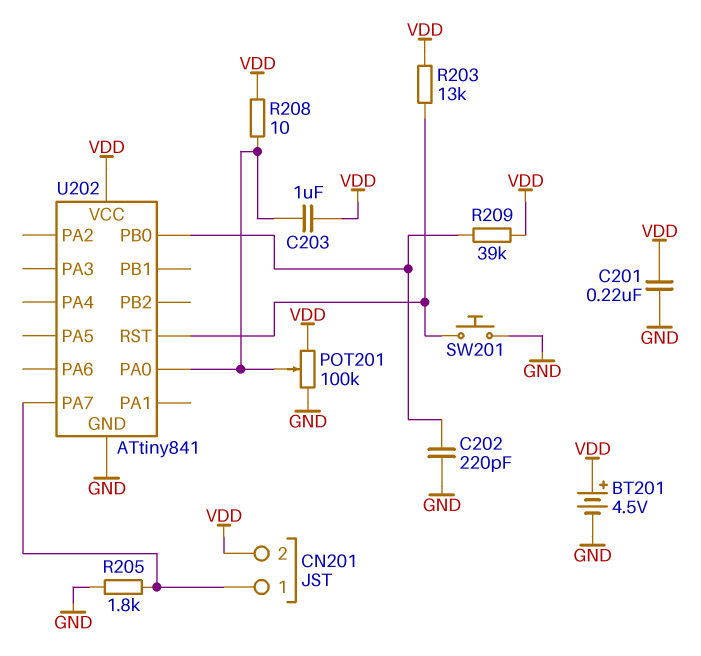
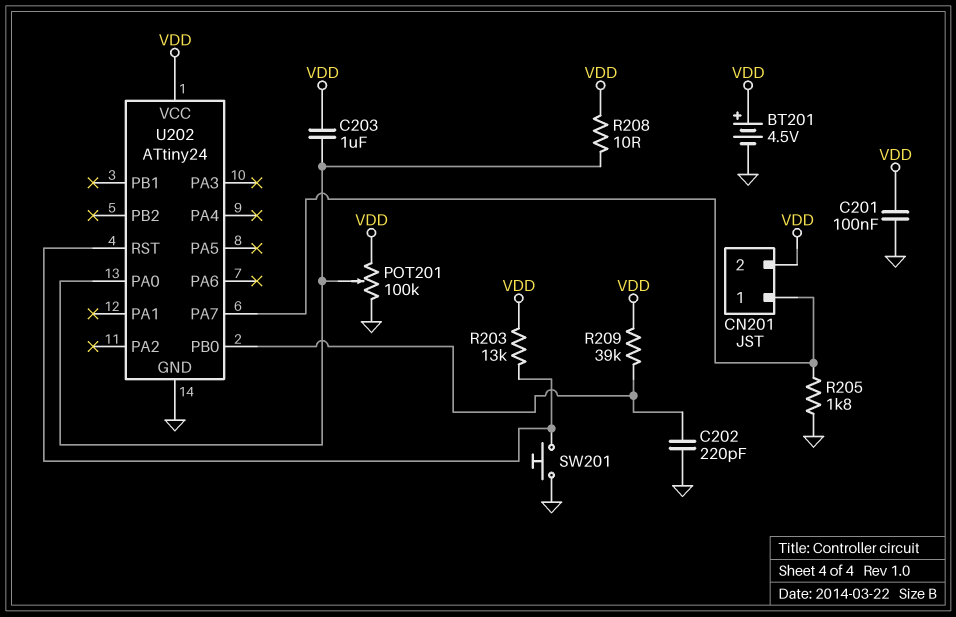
C201: 220nF (GND, VDD) -> 100nF (GND, VDD)
U202: ATtiny841 -> ATtiny24

